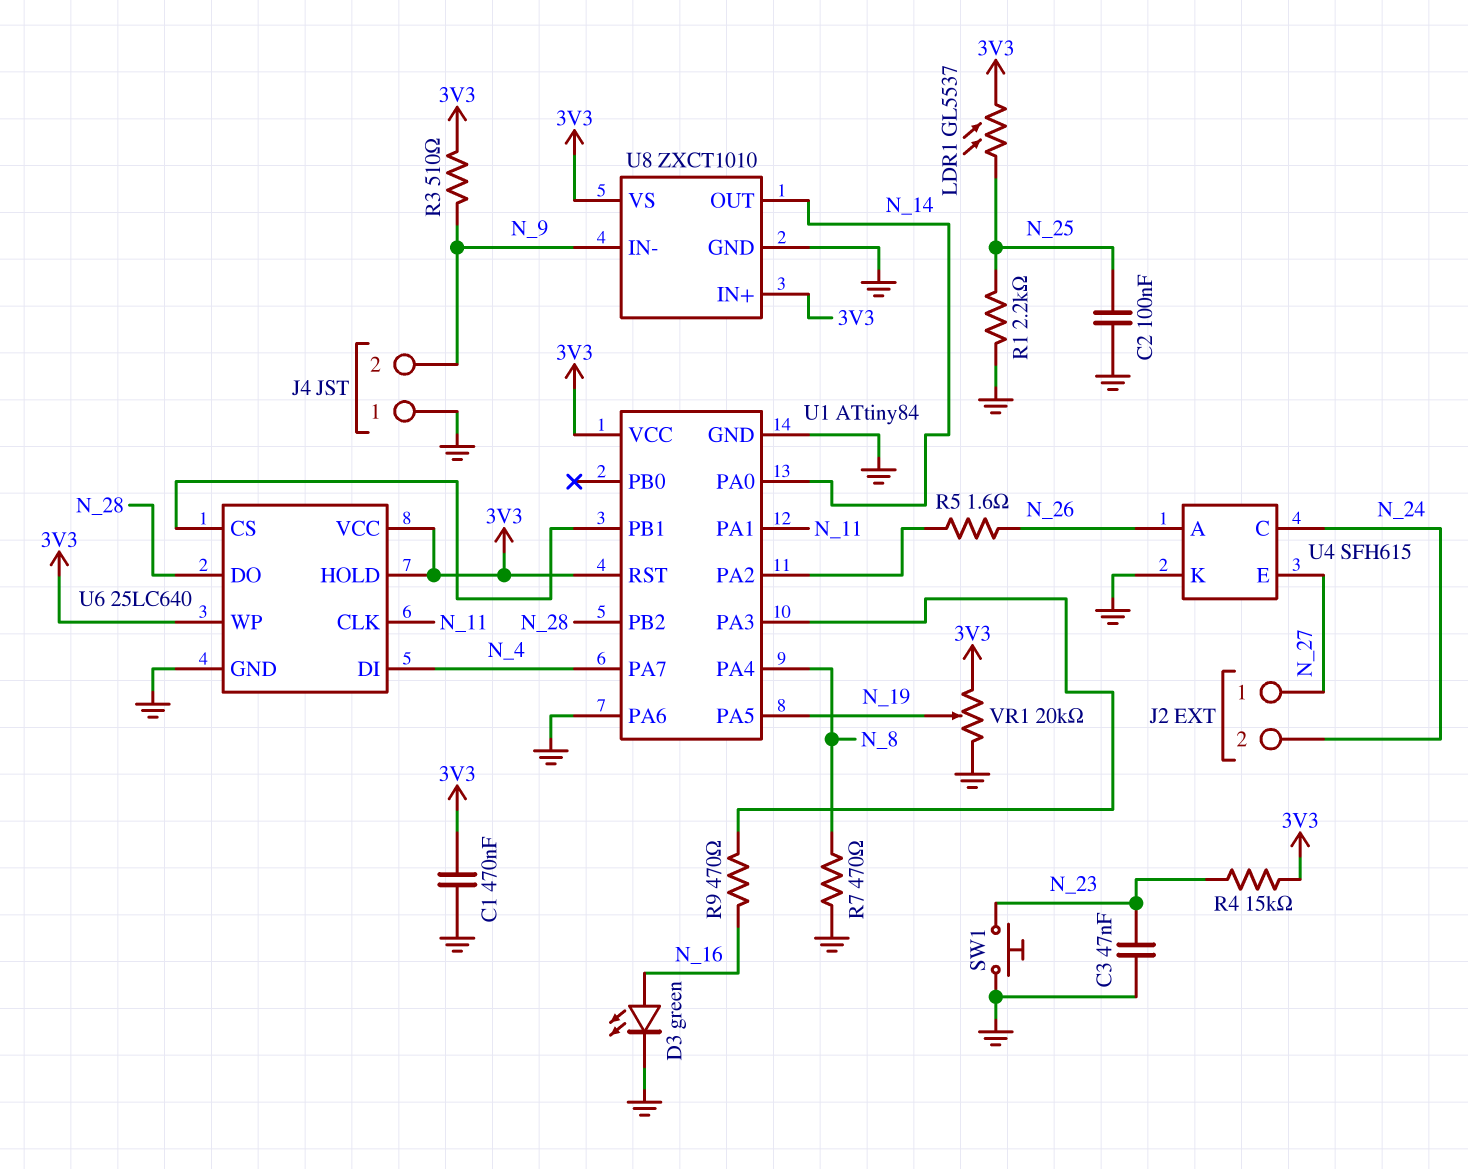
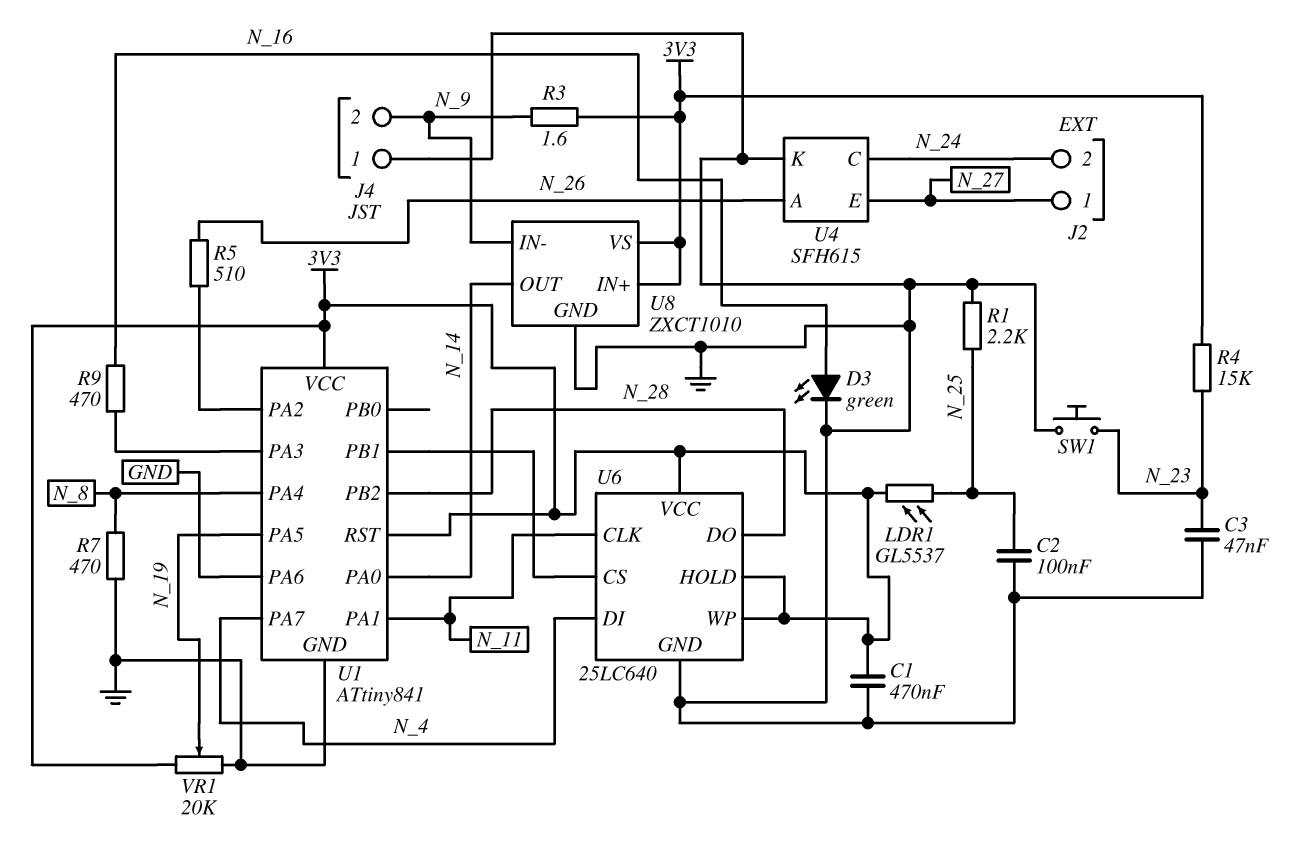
R3: 510 (3V3, N_9) -> 1.6 (3V3, N_9)
R5: 1.6 (N_26, U1/PA2) -> 510 (N_26, U1/PA2)
U1: ATtiny84 -> ATtiny841

